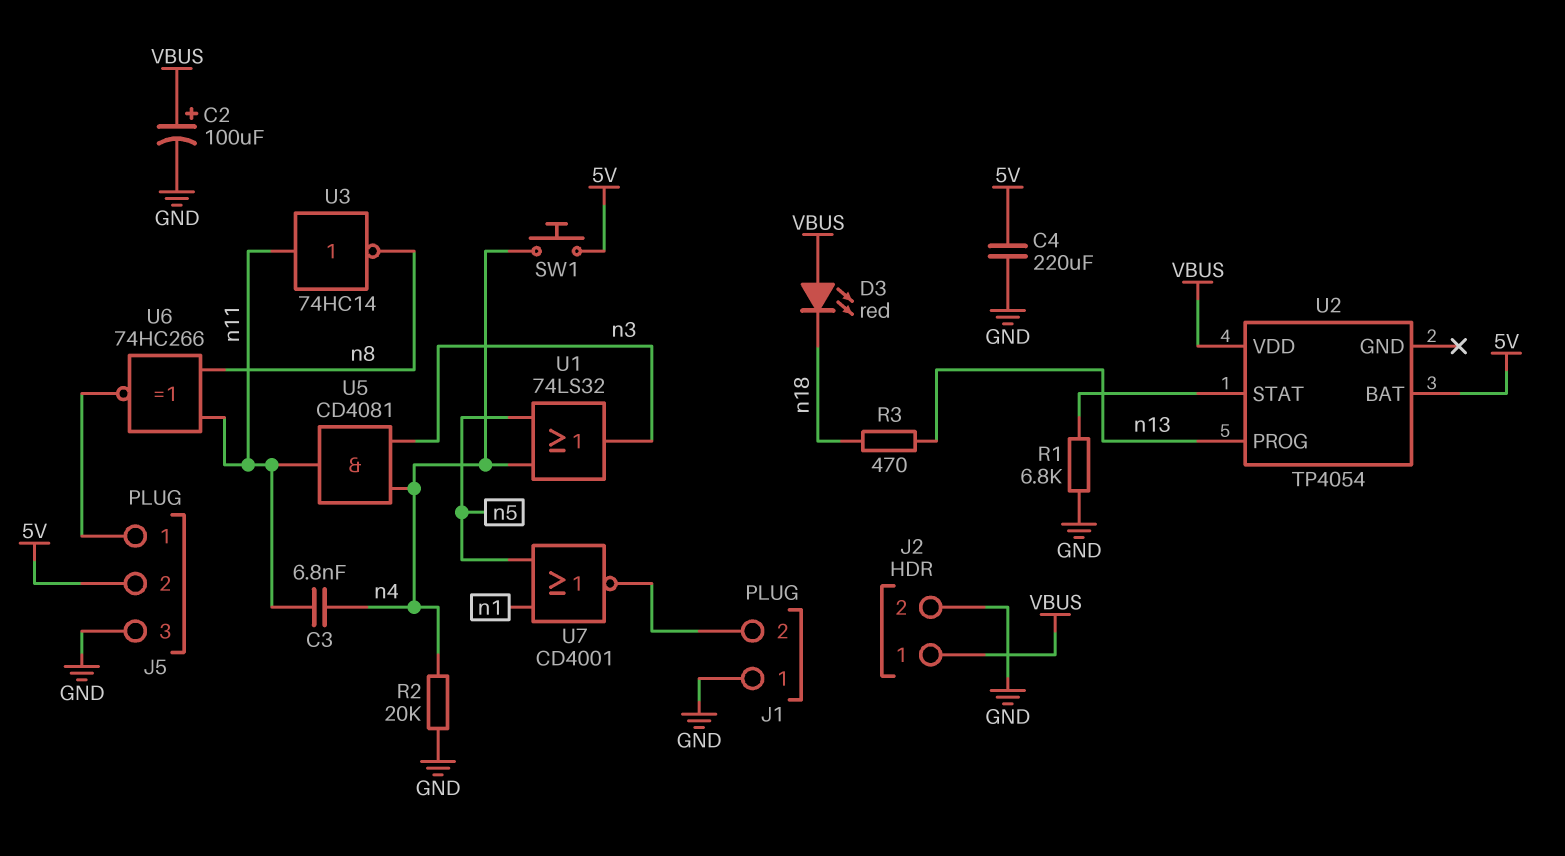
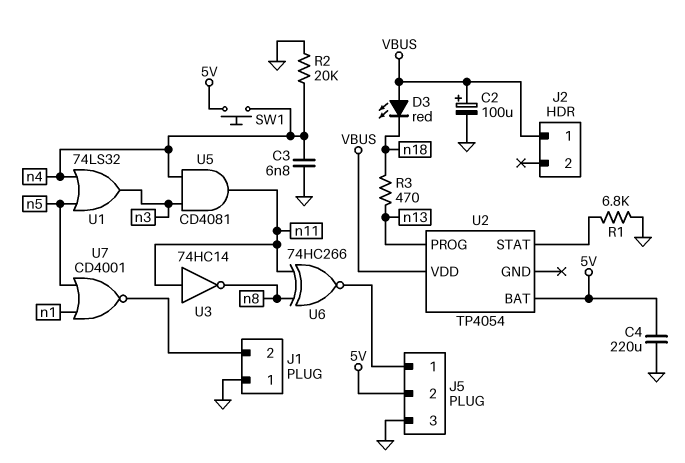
C3: 6.8nF (n4, n11) -> 6.8nF (GND, n4)
J2 pin 2: GND -> none

